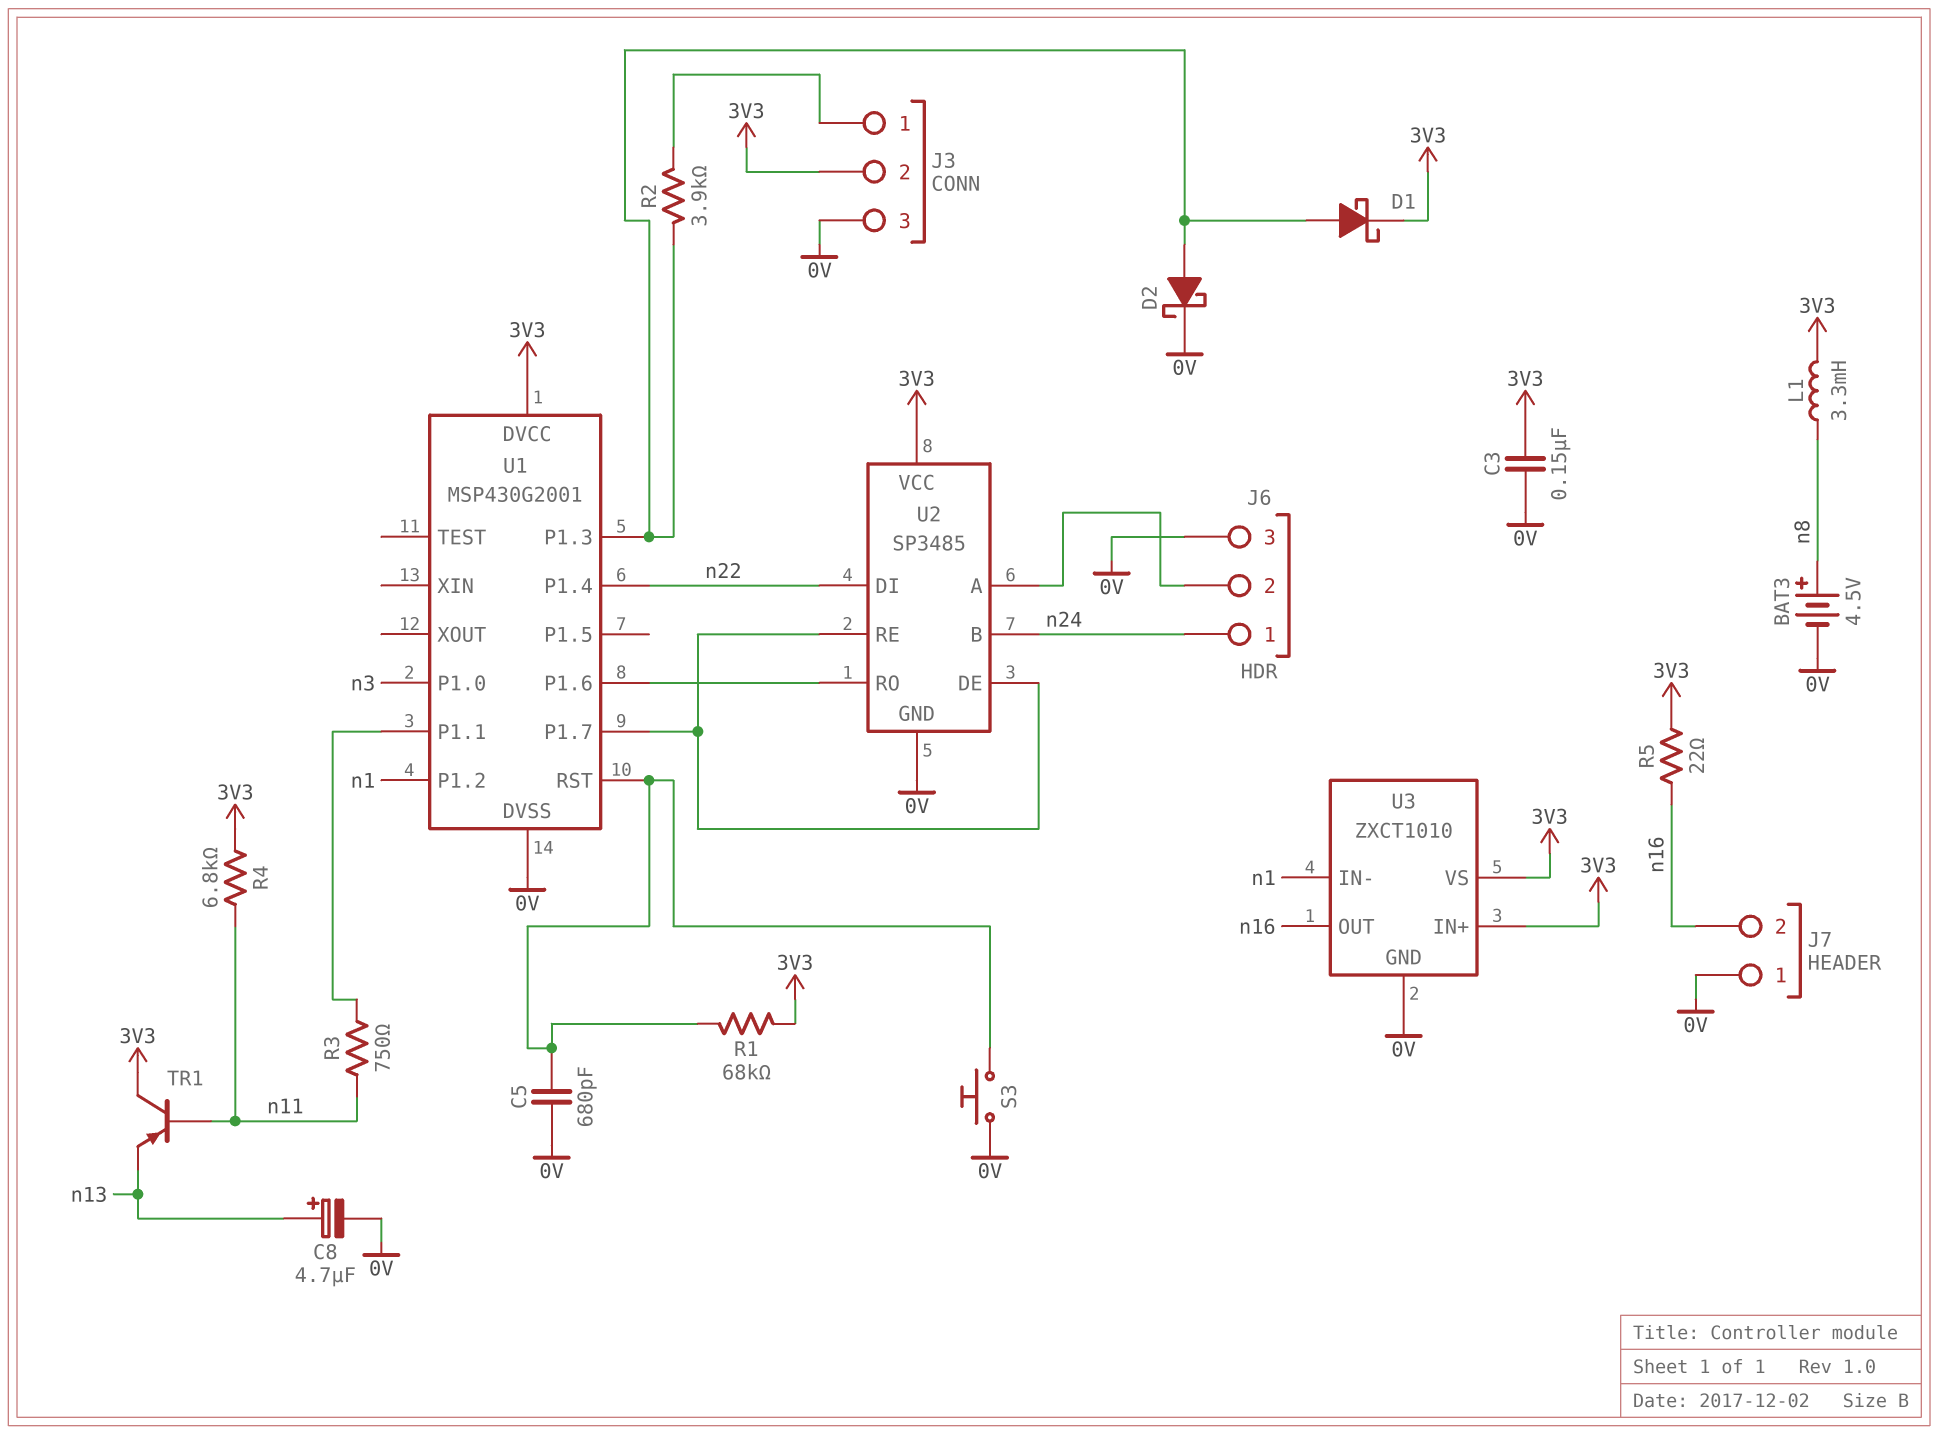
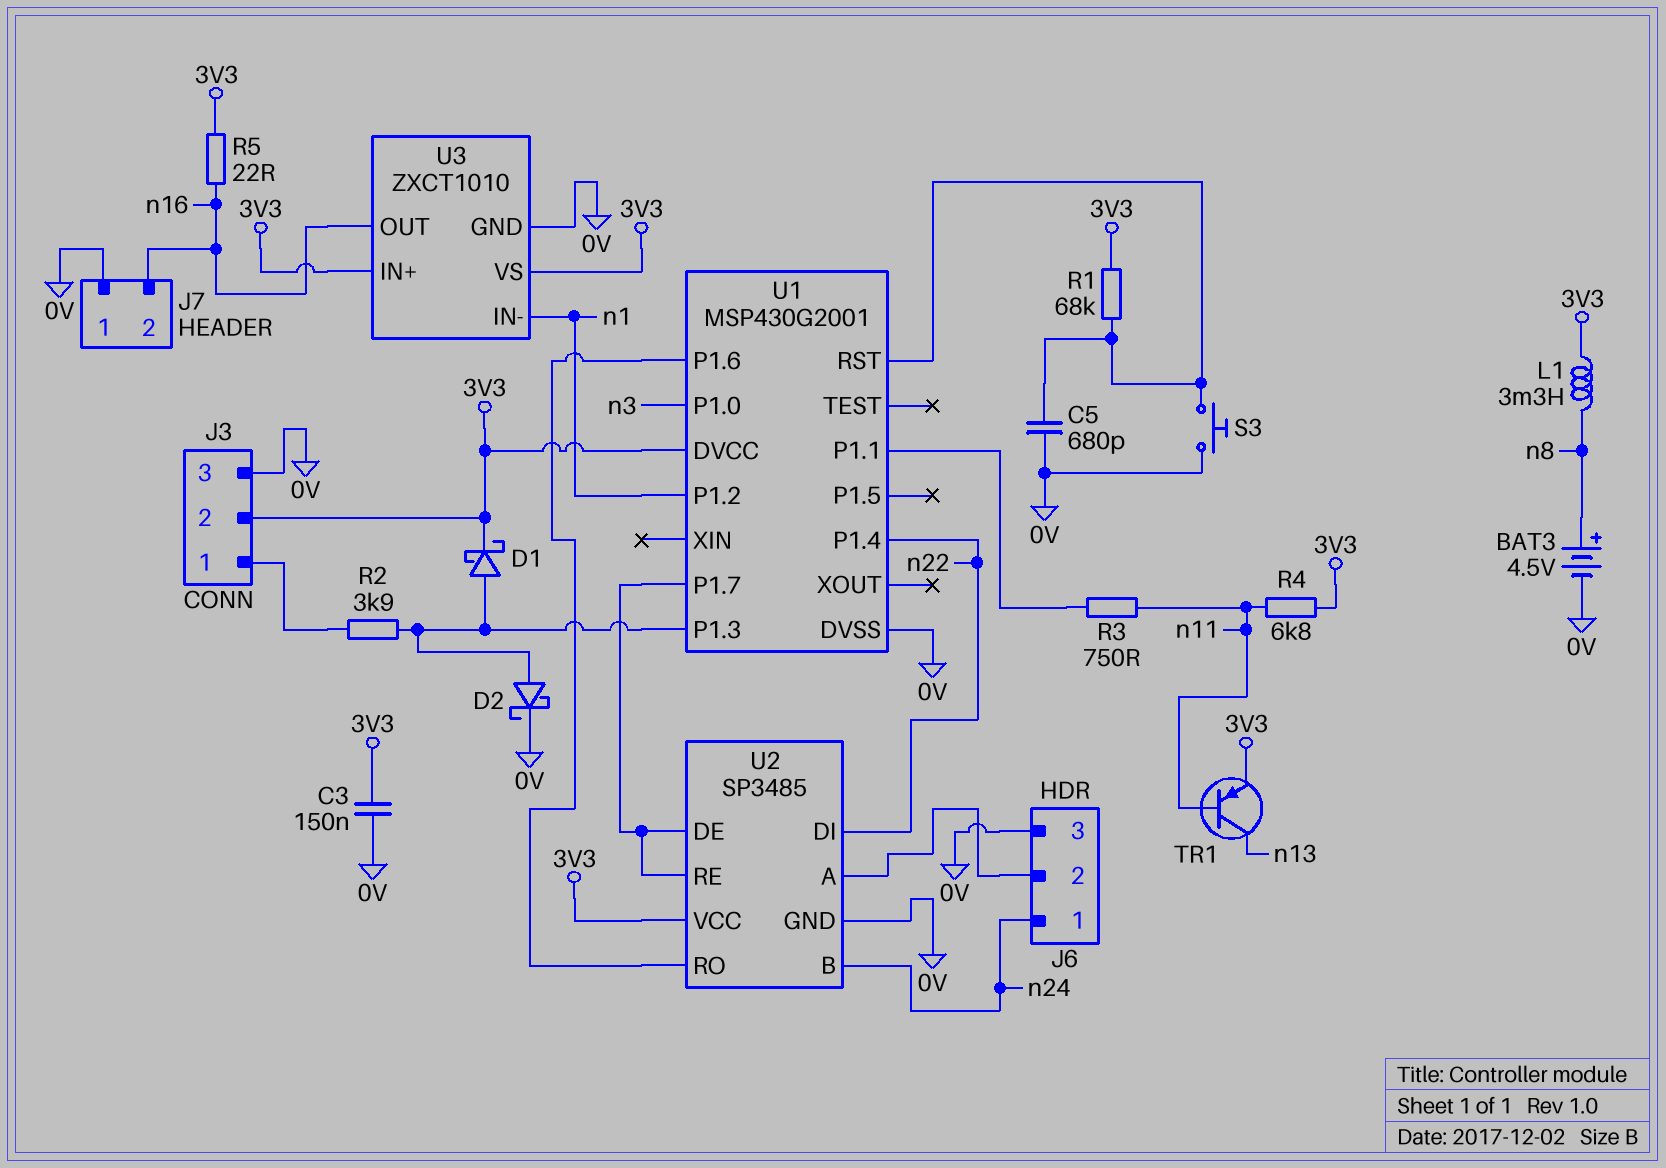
C8: 4.7uF (plus n13, minus 0V) -> none
TR1: PNP (B n11, C 3V3, E n13) -> PNP (B n11, C n13, E 3V3)

